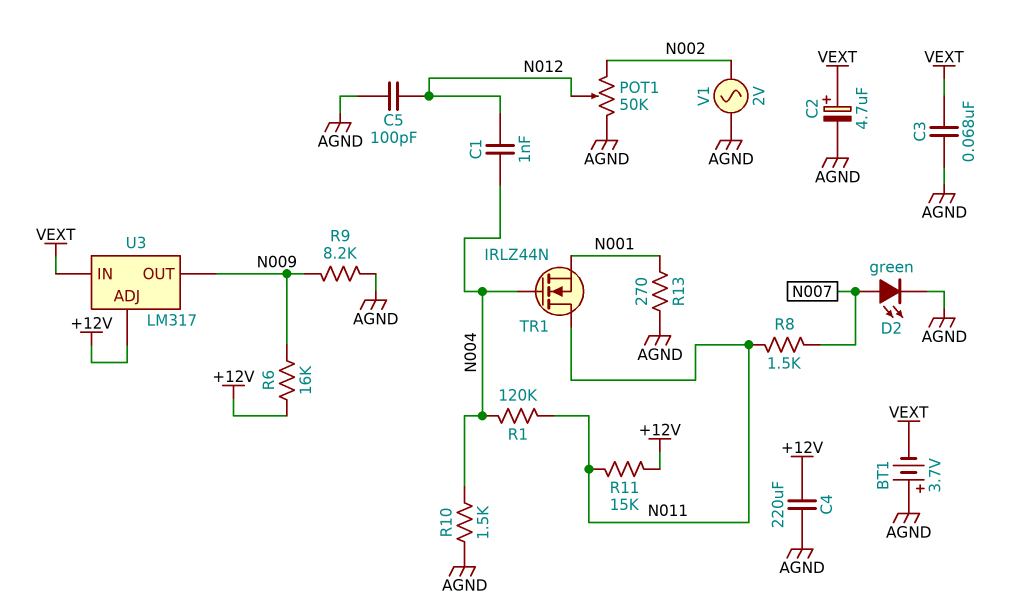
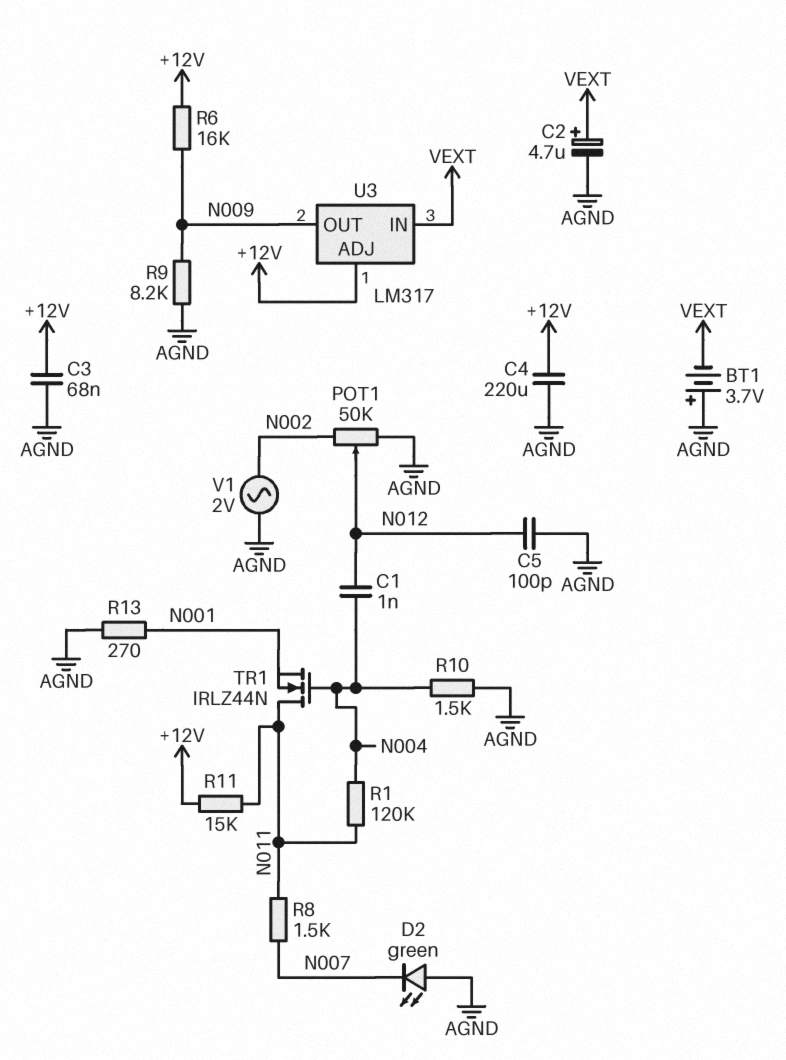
C3: 68nF (AGND, VEXT) -> 68nF (+12V, AGND)
D2: LED green (A N007, K AGND) -> LED green (A AGND, K N007)

